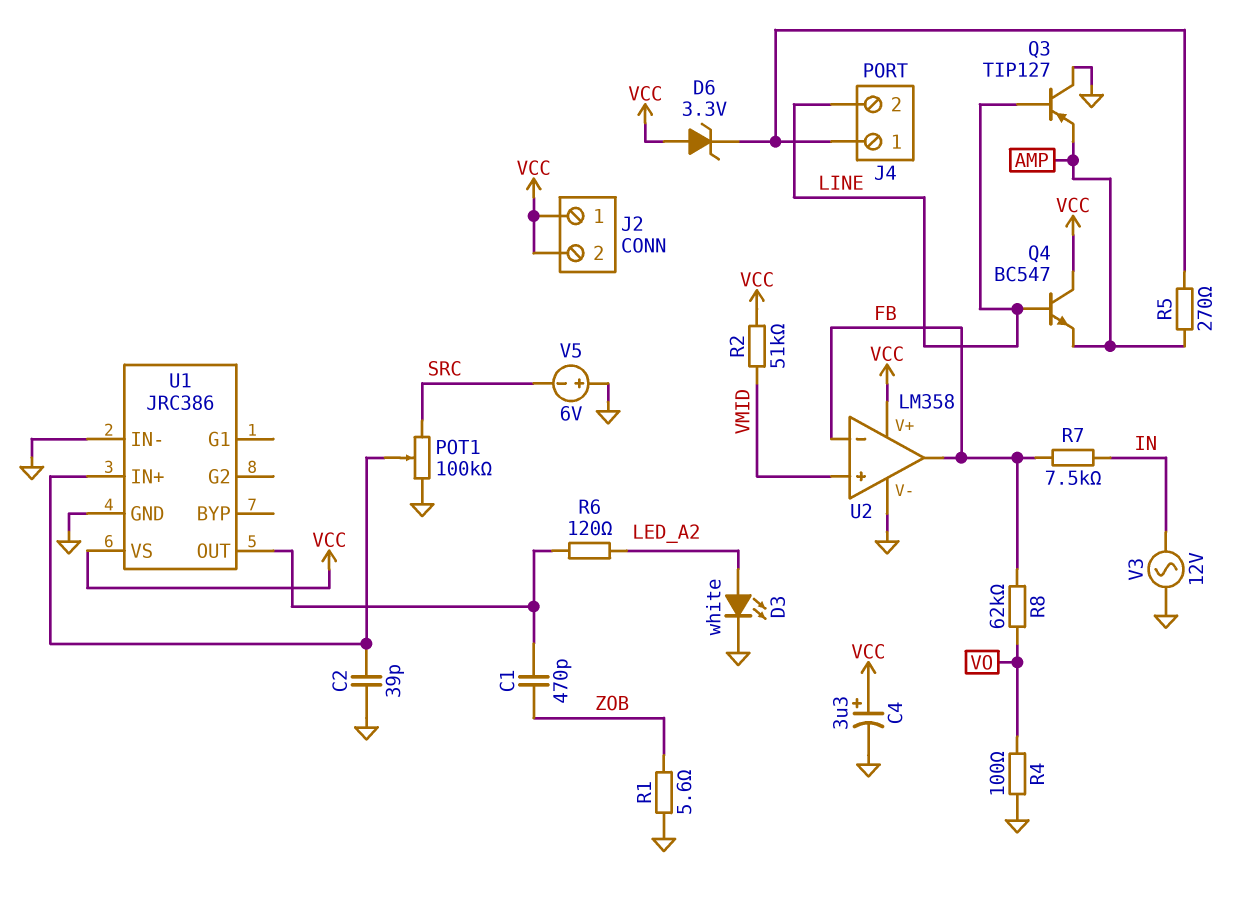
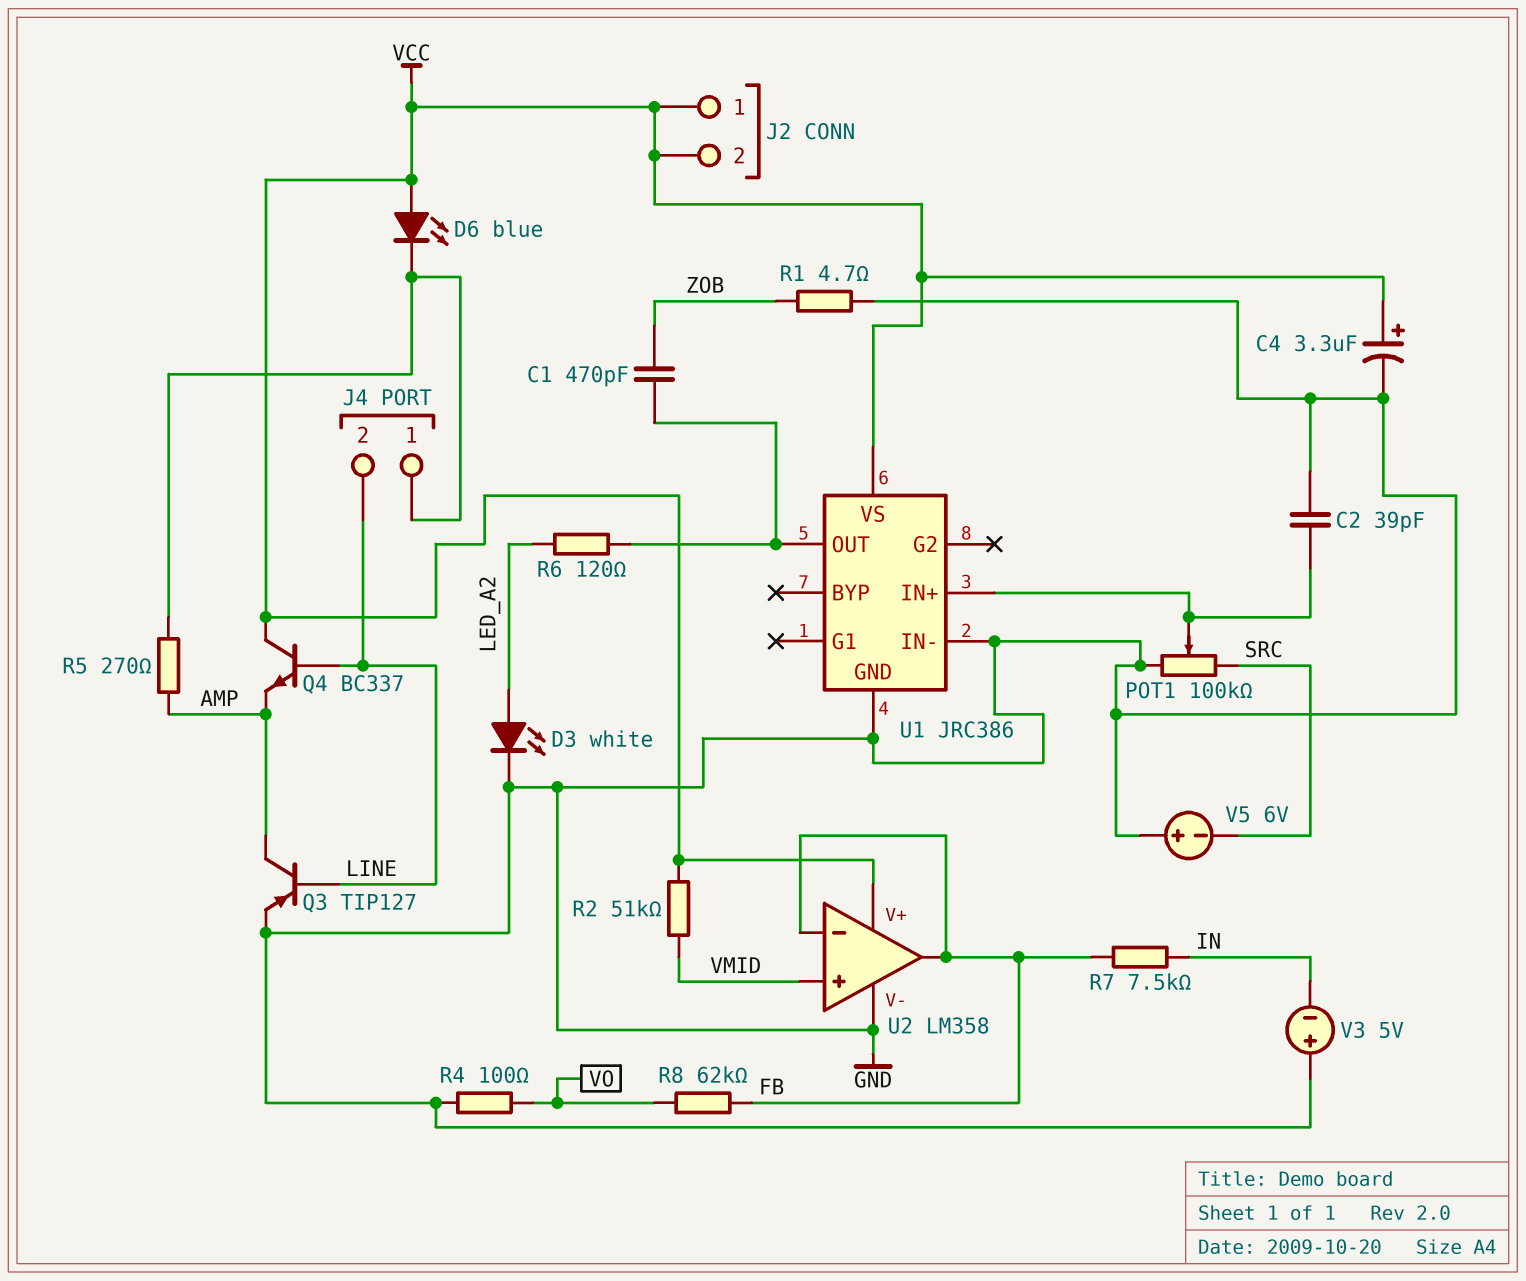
D6: zener 3.3V (A VCC, K J4/1) -> LED blue (A VCC, K J4/1)
Q3: PNP TIP127 (B LINE, C GND, E AMP) -> PNP TIP127 (B LINE, C AMP, E GND)
Q4: NPN BC547 (B LINE, C VCC, E AMP) -> NPN BC337 (B LINE, C VCC, E AMP)
R1: 5.6 (GND, ZOB) -> 4.7 (GND, ZOB)
V3: AC 12V (GND, IN) -> 5V (plus GND, minus IN)

